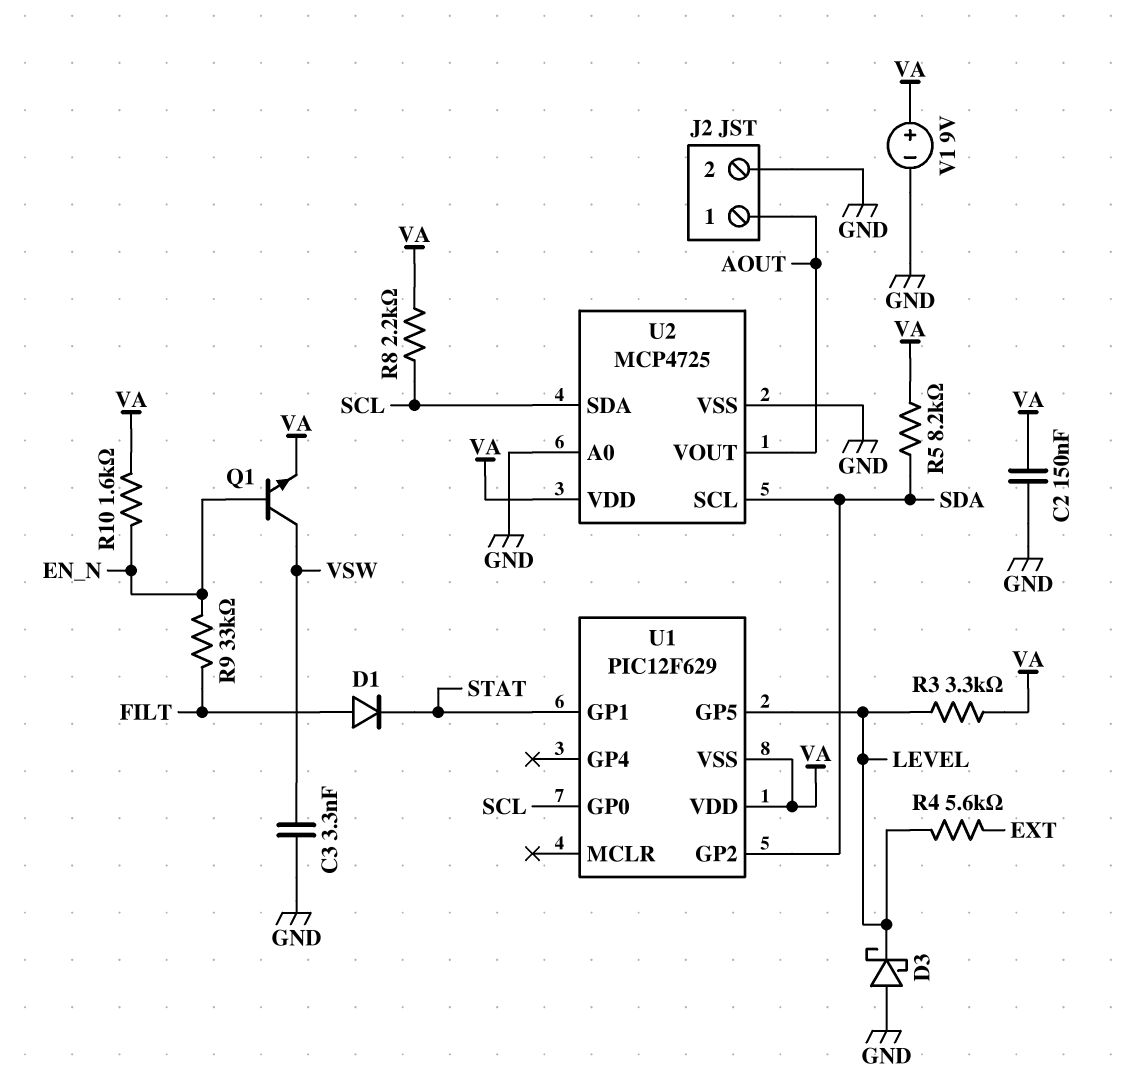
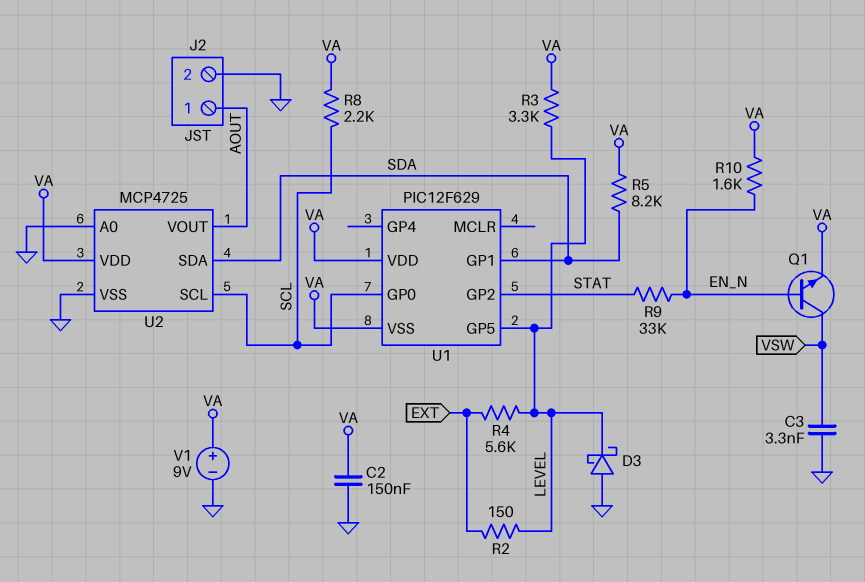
D1: diode (A FILT, K STAT) -> none
R2: none -> 150 (EXT, LEVEL)
R9: 33k (EN_N, FILT) -> 33k (EN_N, STAT)
U1 pin GP1: STAT -> SDA
U1 pin GP2: SDA -> STAT
U2 pin SCL: SDA -> SCL
U2 pin SDA: SCL -> SDA

